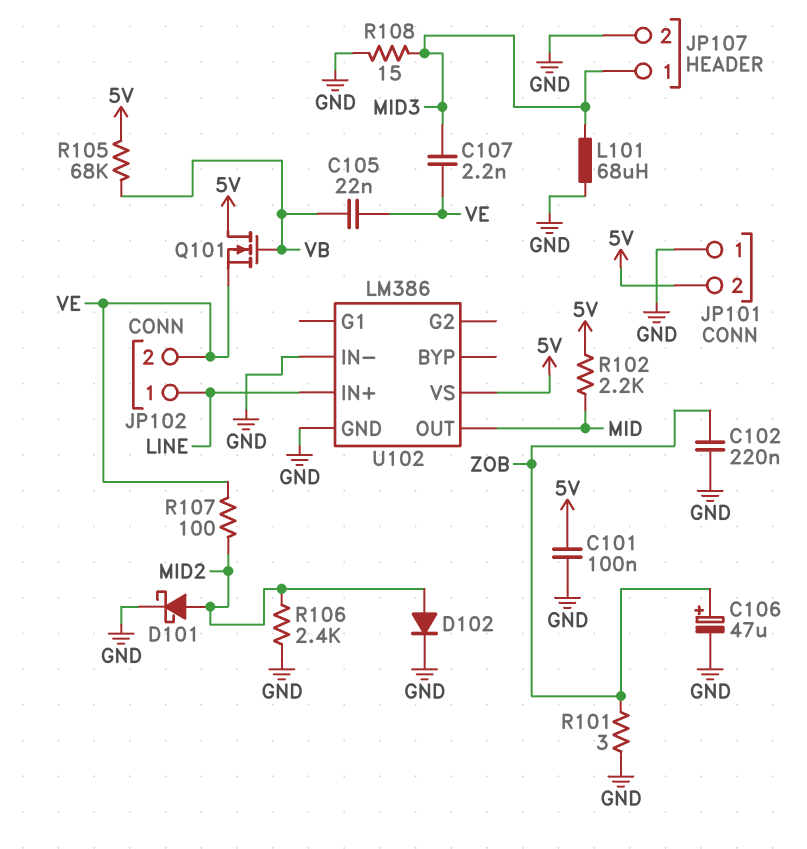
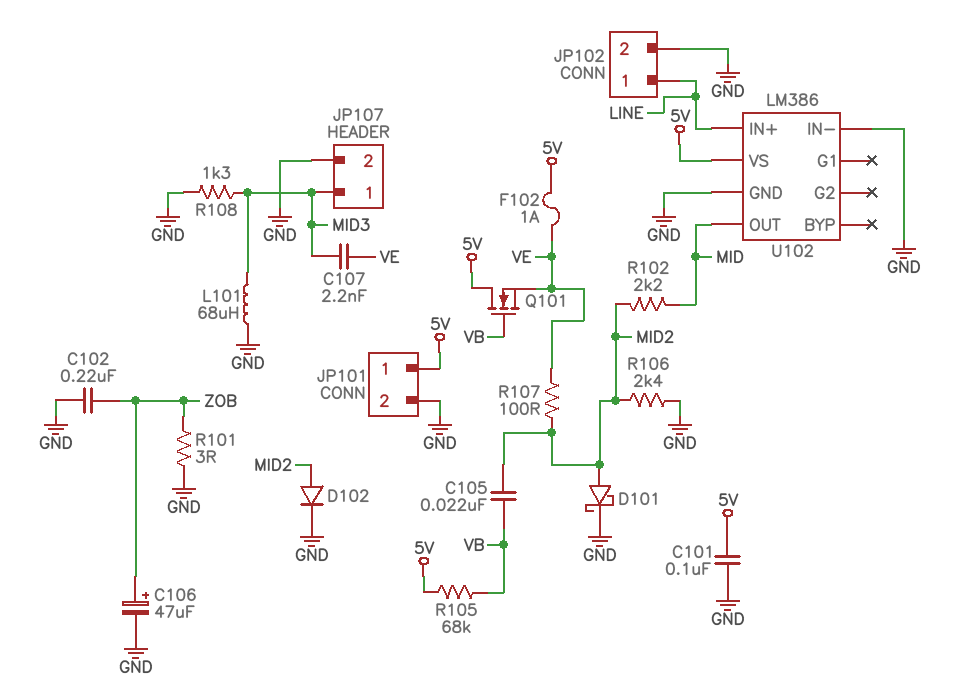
C105: 22nF (VB, VE) -> 22nF (MID2, VB)
F102: none -> 1A (5V, VE)
JP101 pin 1: GND -> 5V
JP101 pin 2: 5V -> GND
JP102 pin 2: VE -> GND
R102: 2.2k (5V, MID) -> 2.2k (MID, MID2)
R108: 15 (GND, MID3) -> 1.3k (GND, MID3)

